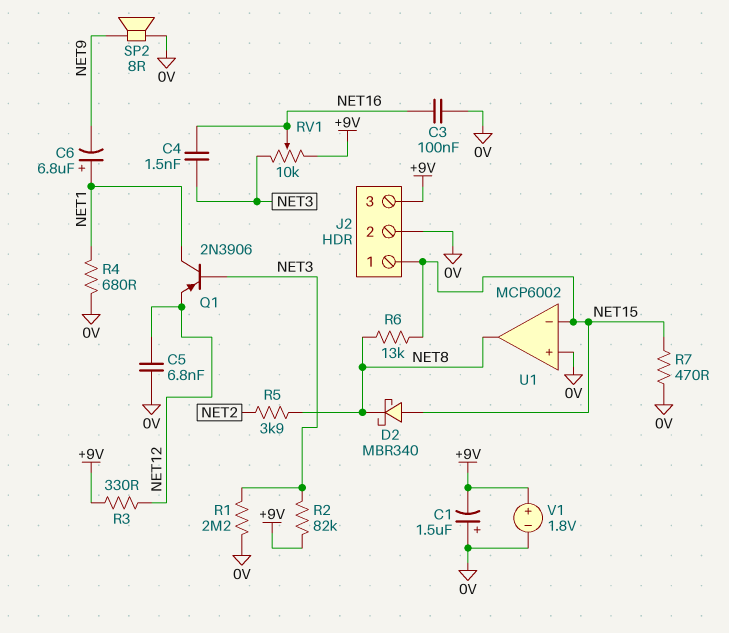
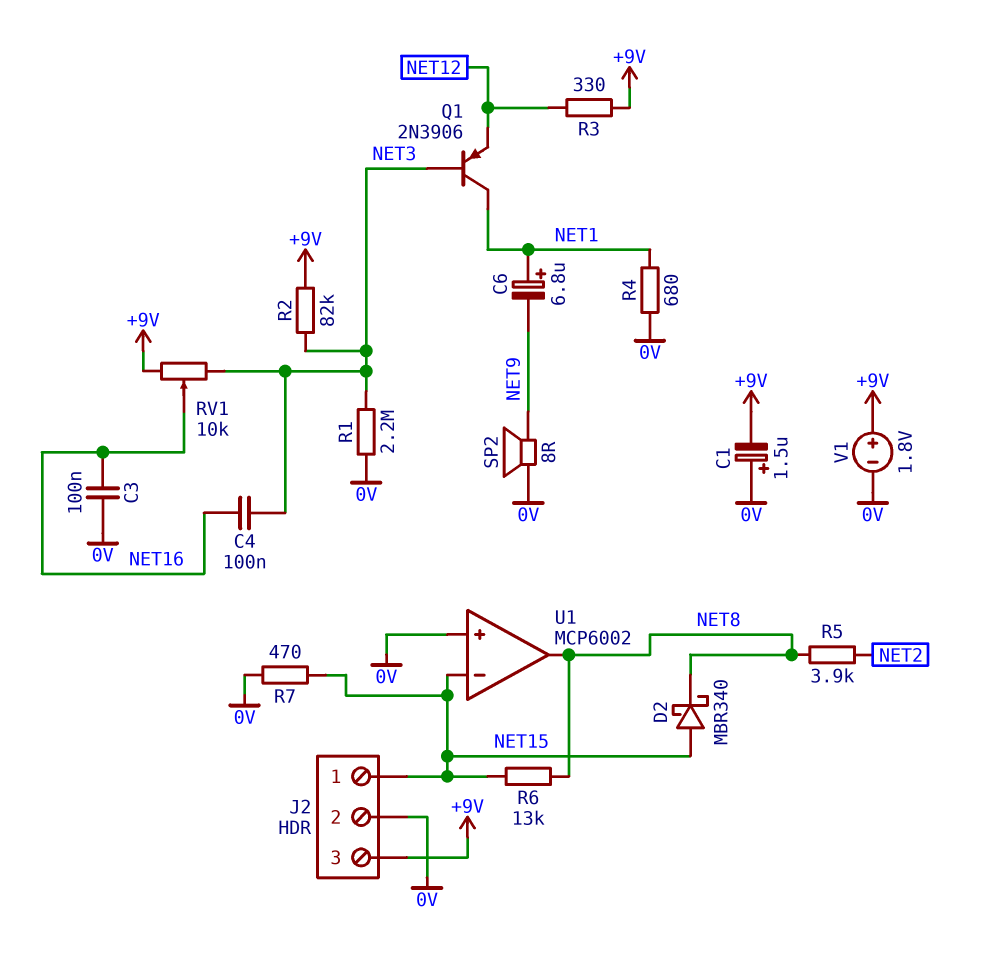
C4: 1.5nF (NET3, NET16) -> 100nF (NET3, NET16)
C5: 6.8nF (0V, NET12) -> none

